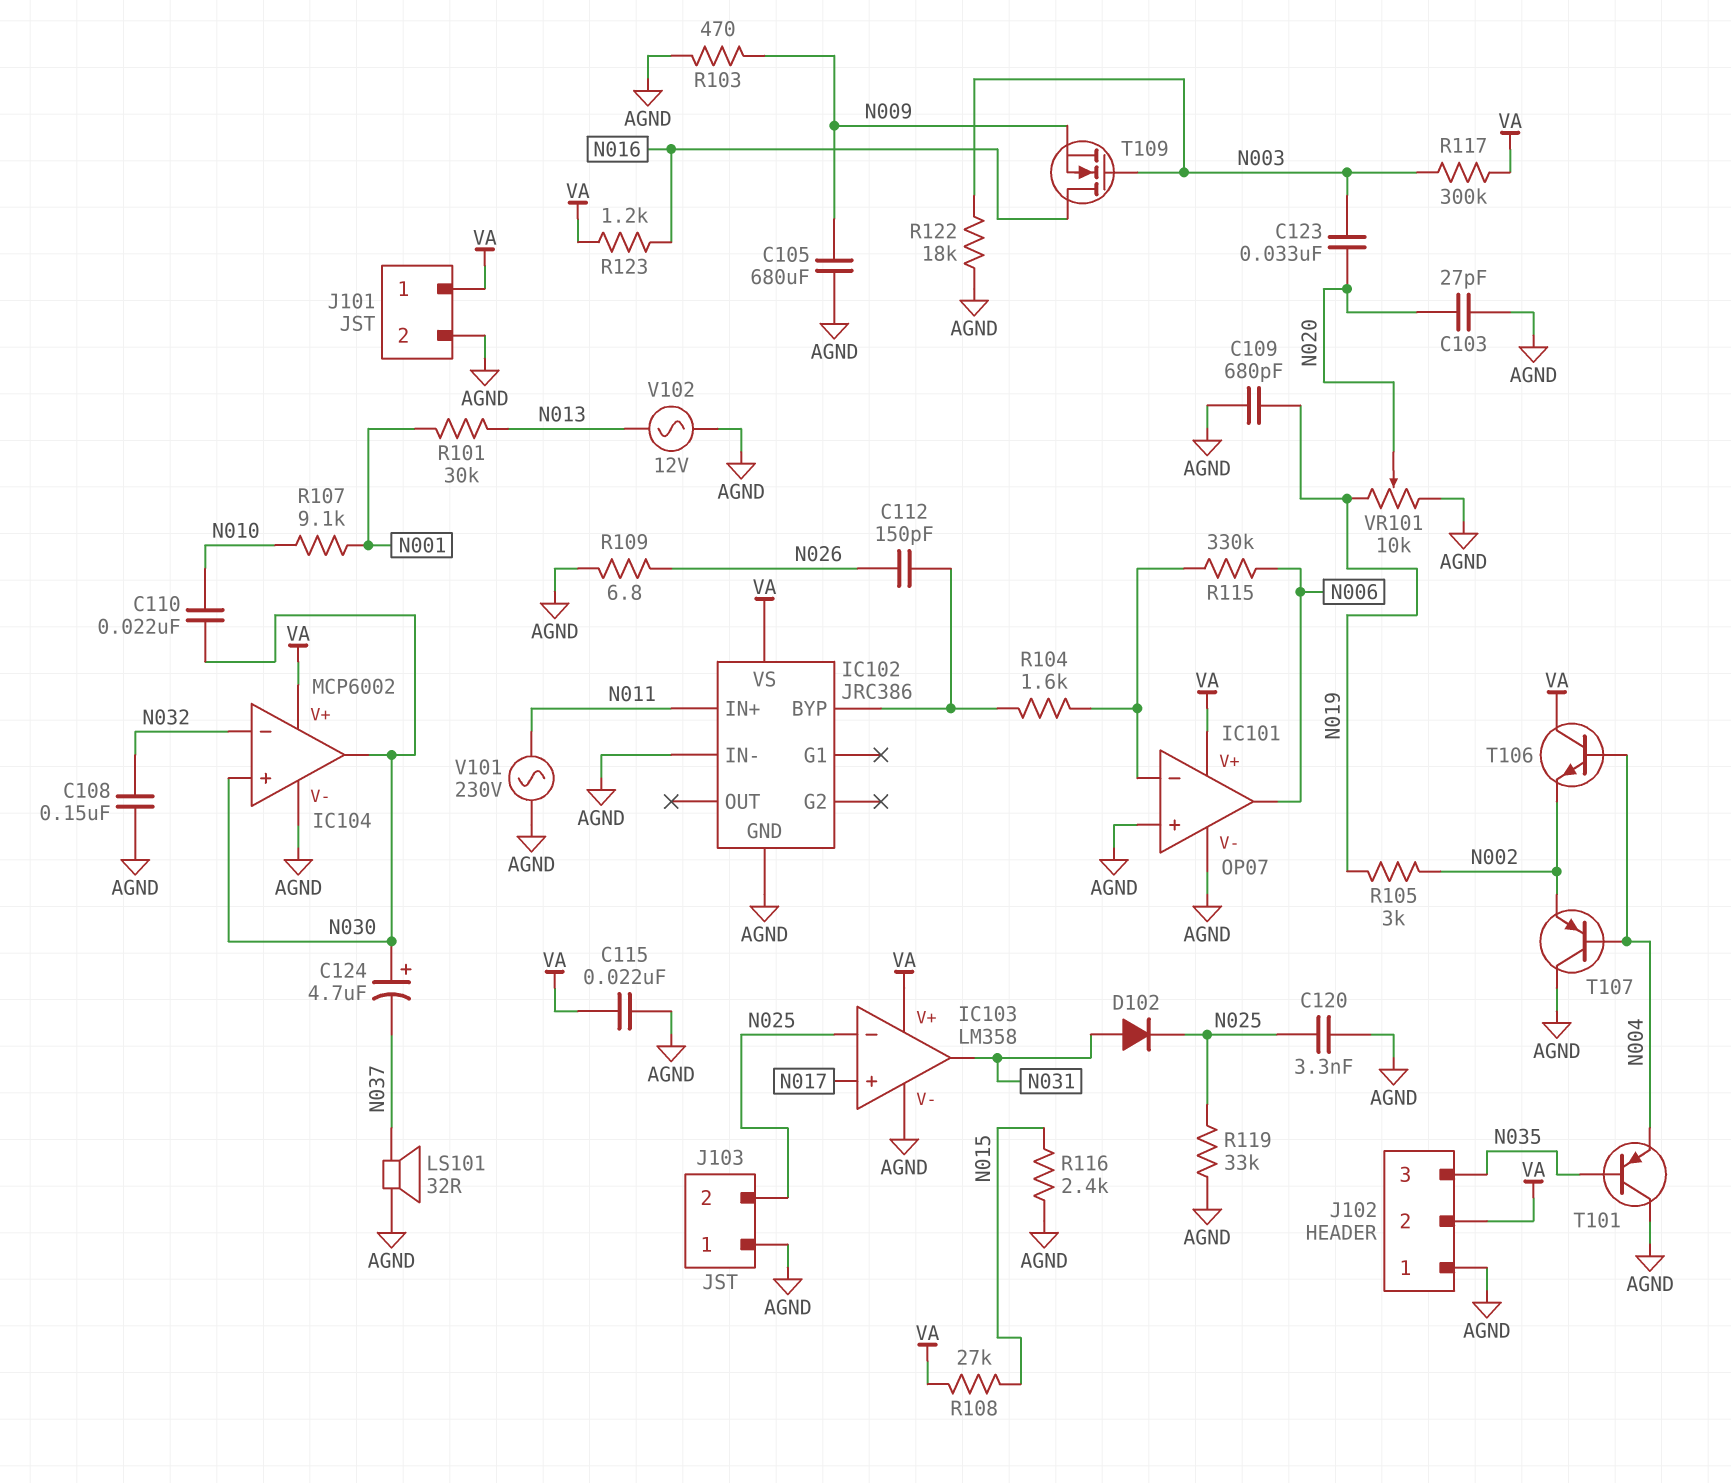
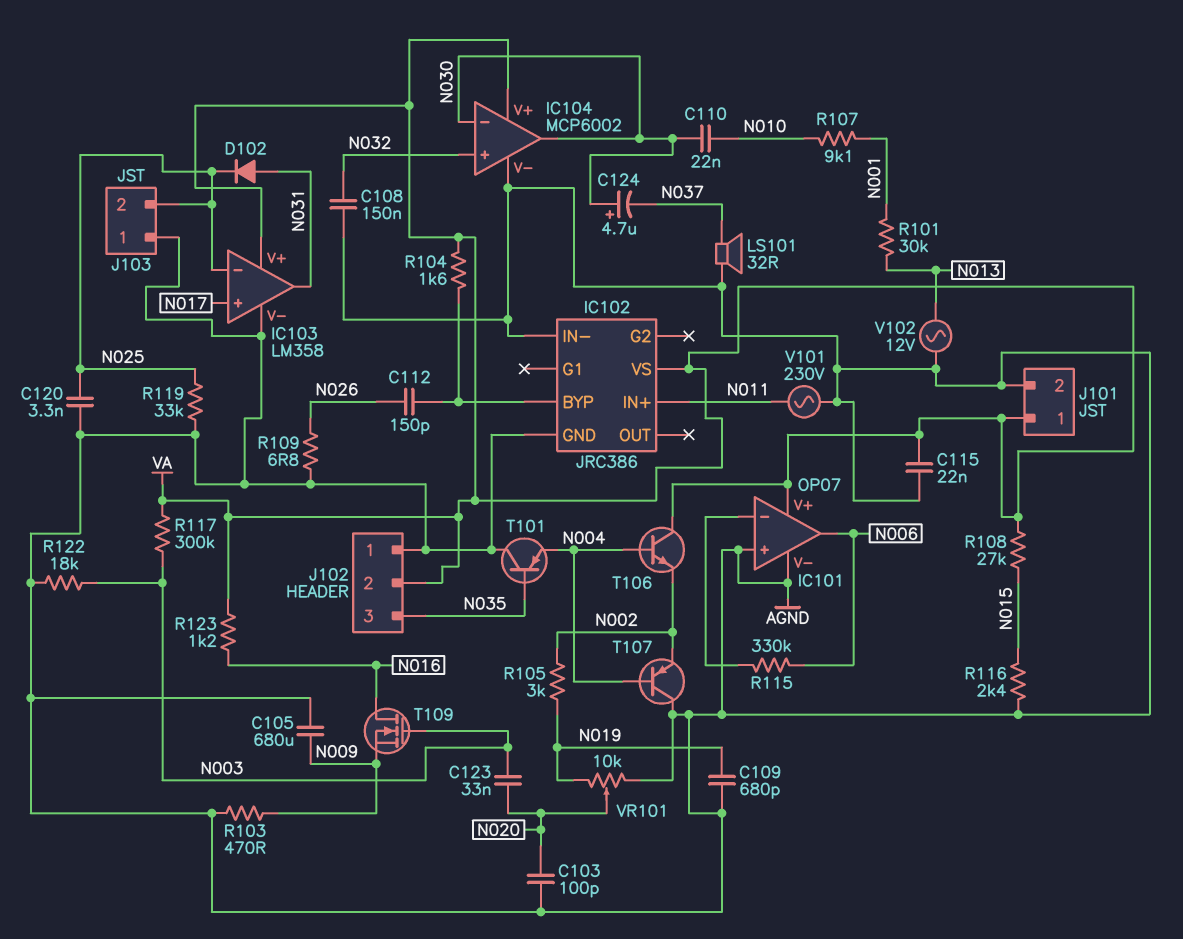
C103: 27pF (AGND, N020) -> 100pF (AGND, N020)
IC104 pin in+: N030 -> N032
IC104 pin in-: N032 -> N030
R104: 1.6k (IC101/in-, IC102/BYP) -> 1.6k (IC102/BYP, VA)

